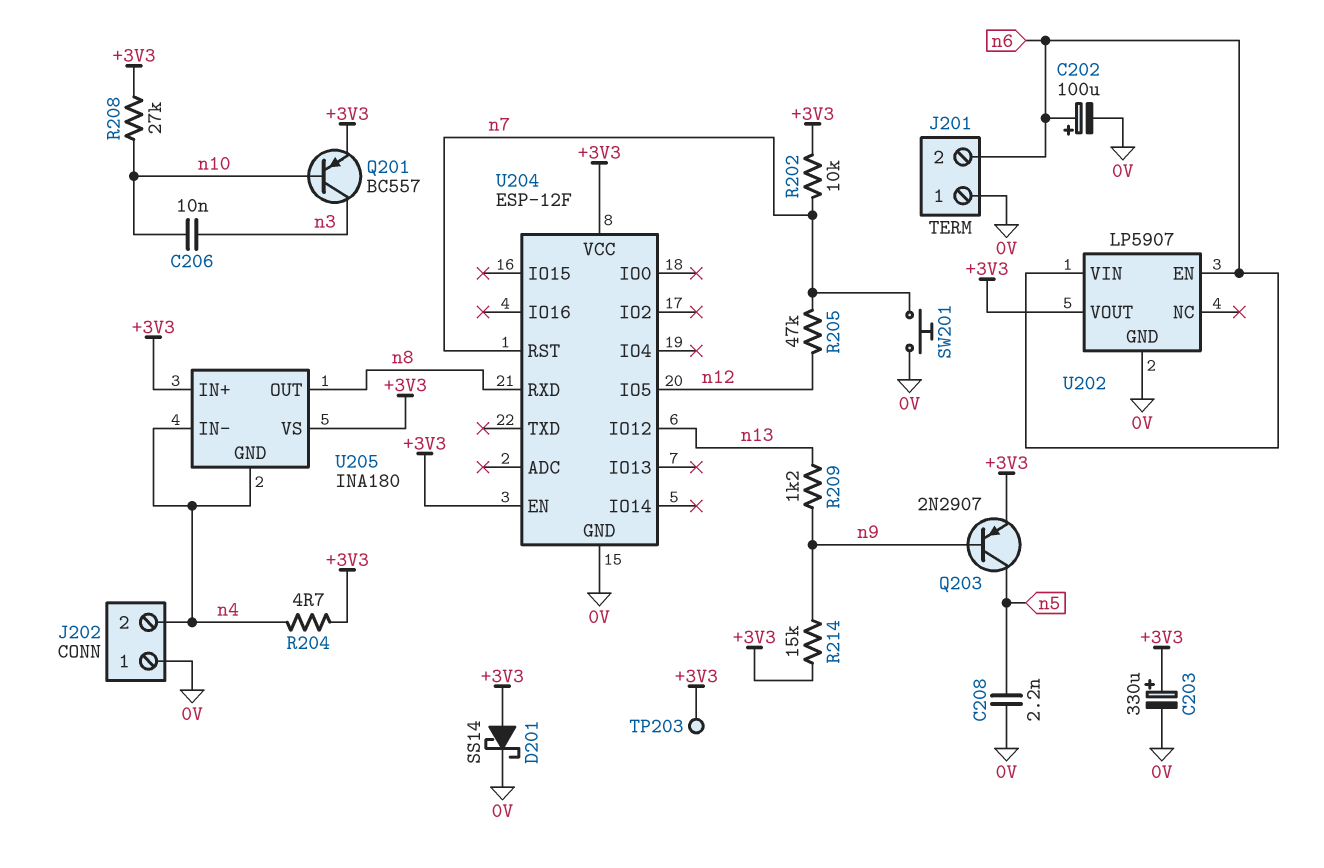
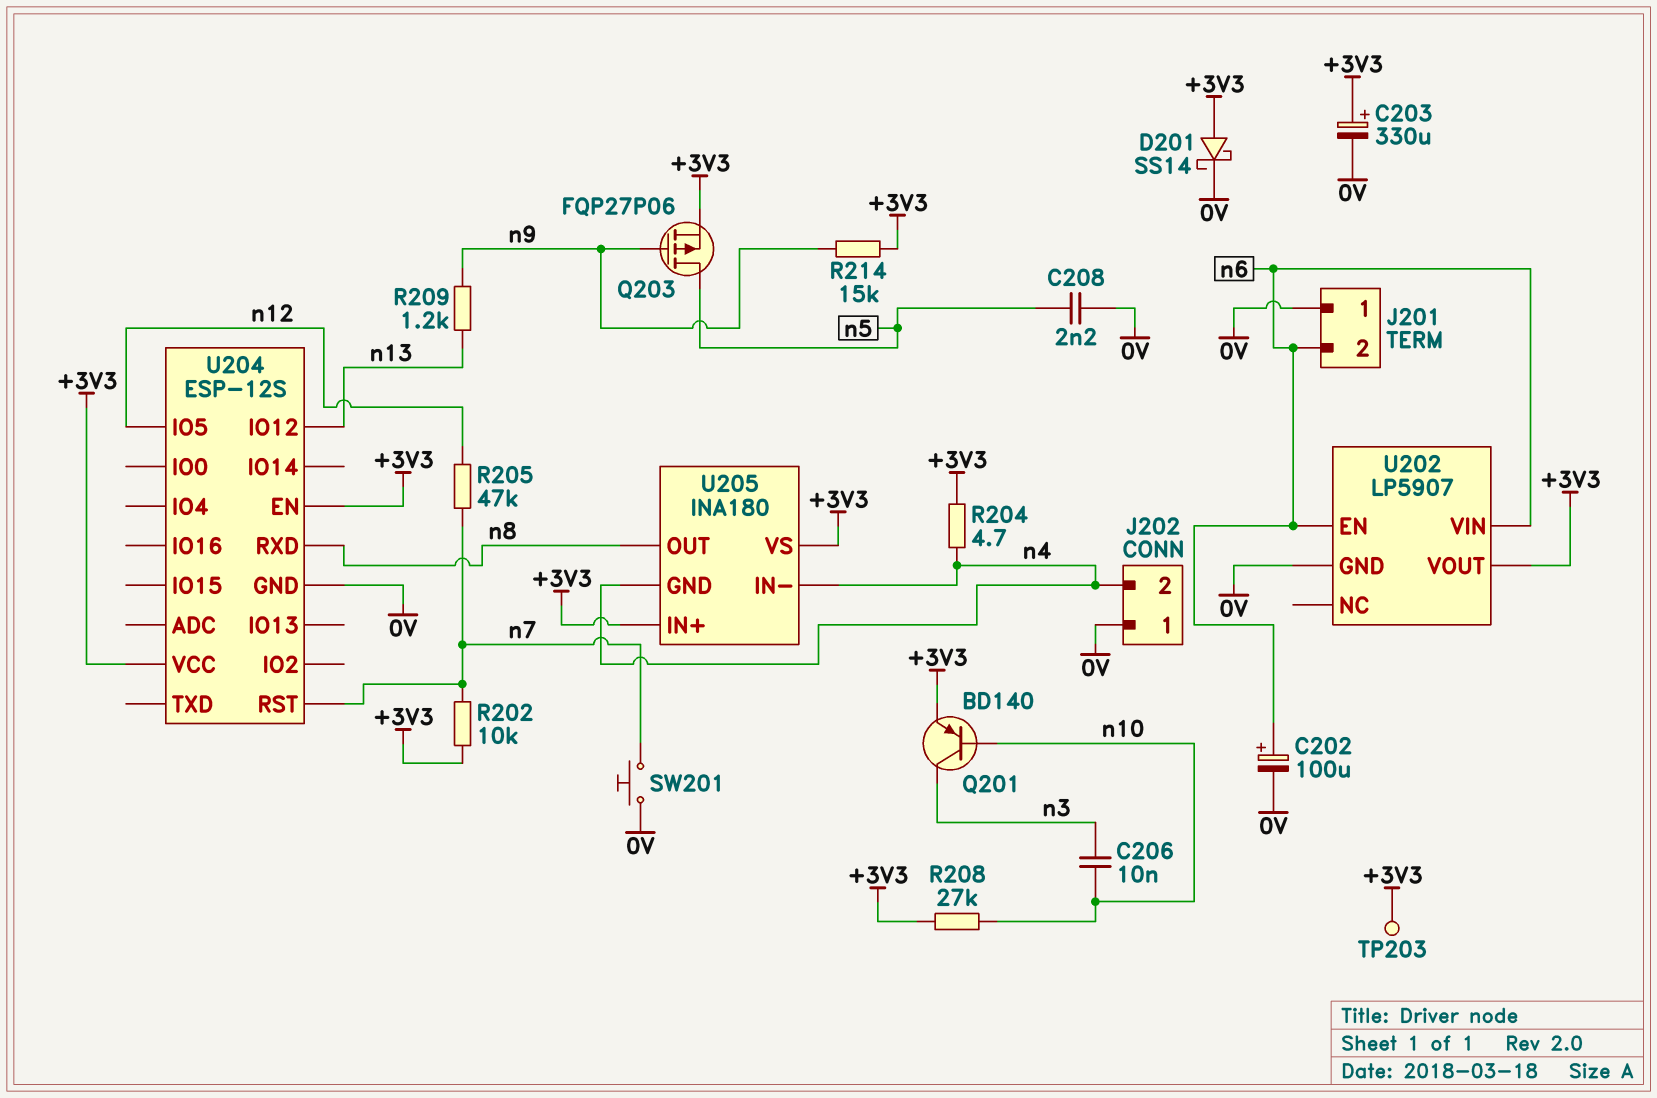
Q201: PNP BC557 (B n10, C n3, E +3V3) -> PNP BD140 (B n10, C n3, E +3V3)
Q203: PNP 2N2907 (B n9, C n5, E +3V3) -> PMOS FQP27P06 (G n9, D n5, S +3V3)
U204: ESP-12F -> ESP-12S

